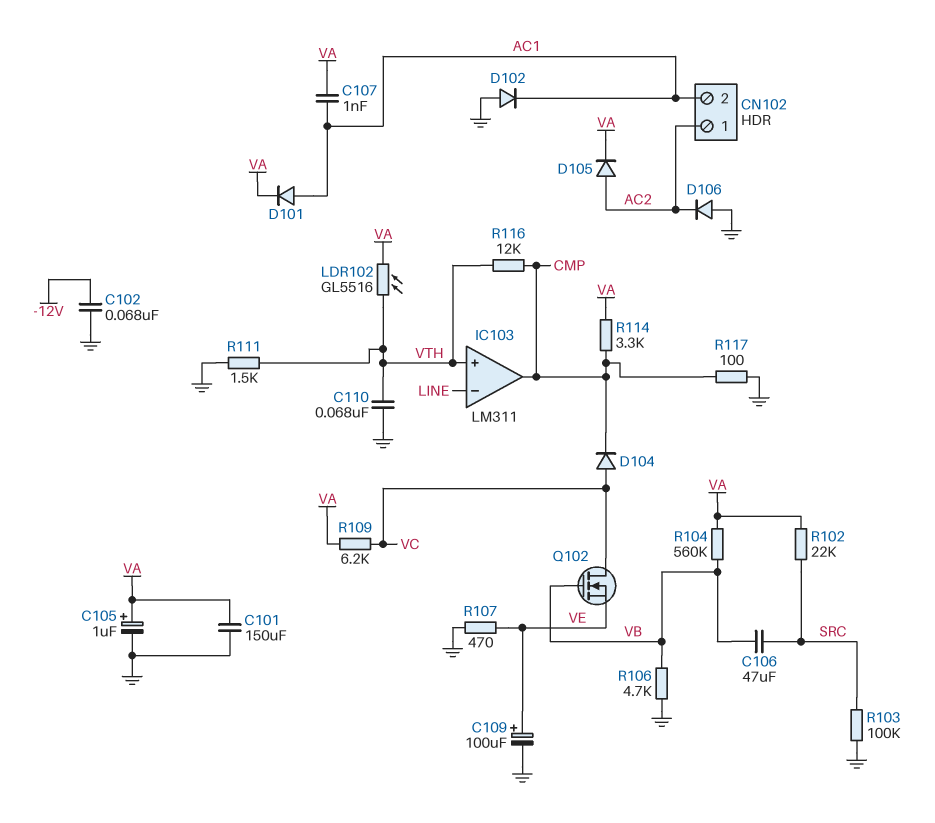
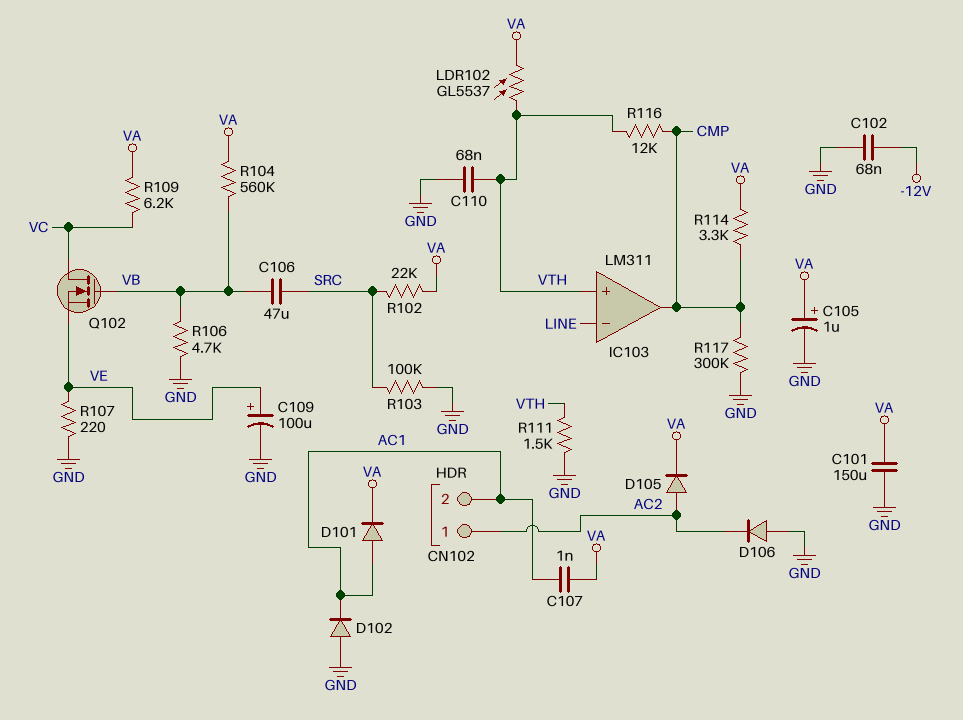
D104: diode (A VC, K CMP) -> none
LDR102: GL5516 (VA, VTH) -> GL5537 (VA, VTH)
R107: 470 (GND, VE) -> 220 (GND, VE)
R117: 100 (CMP, GND) -> 300k (CMP, GND)

